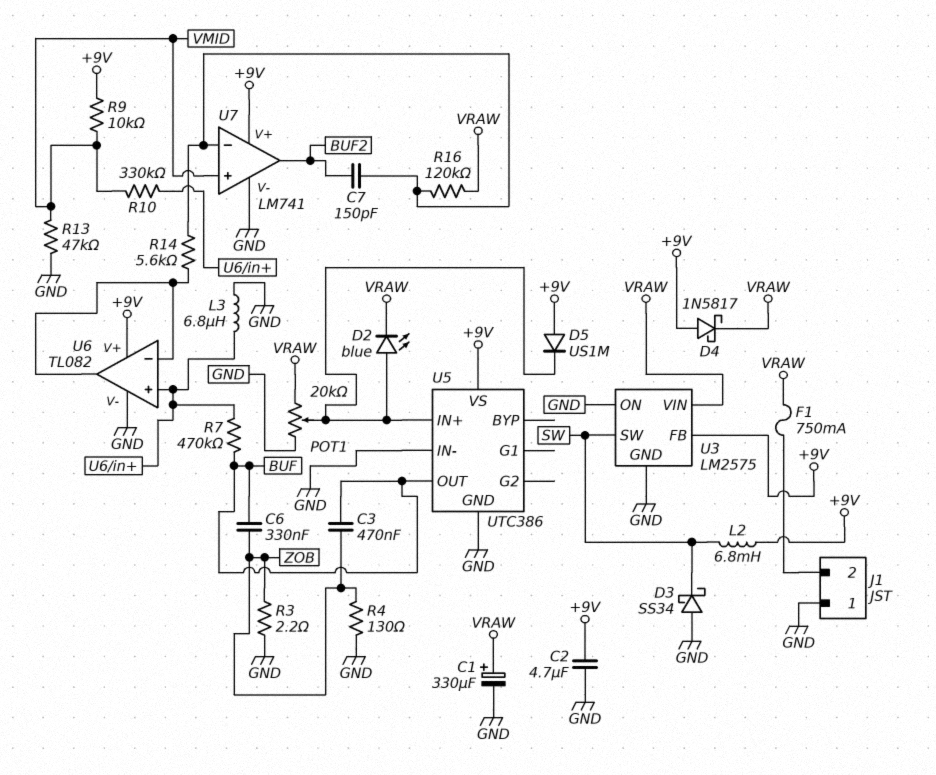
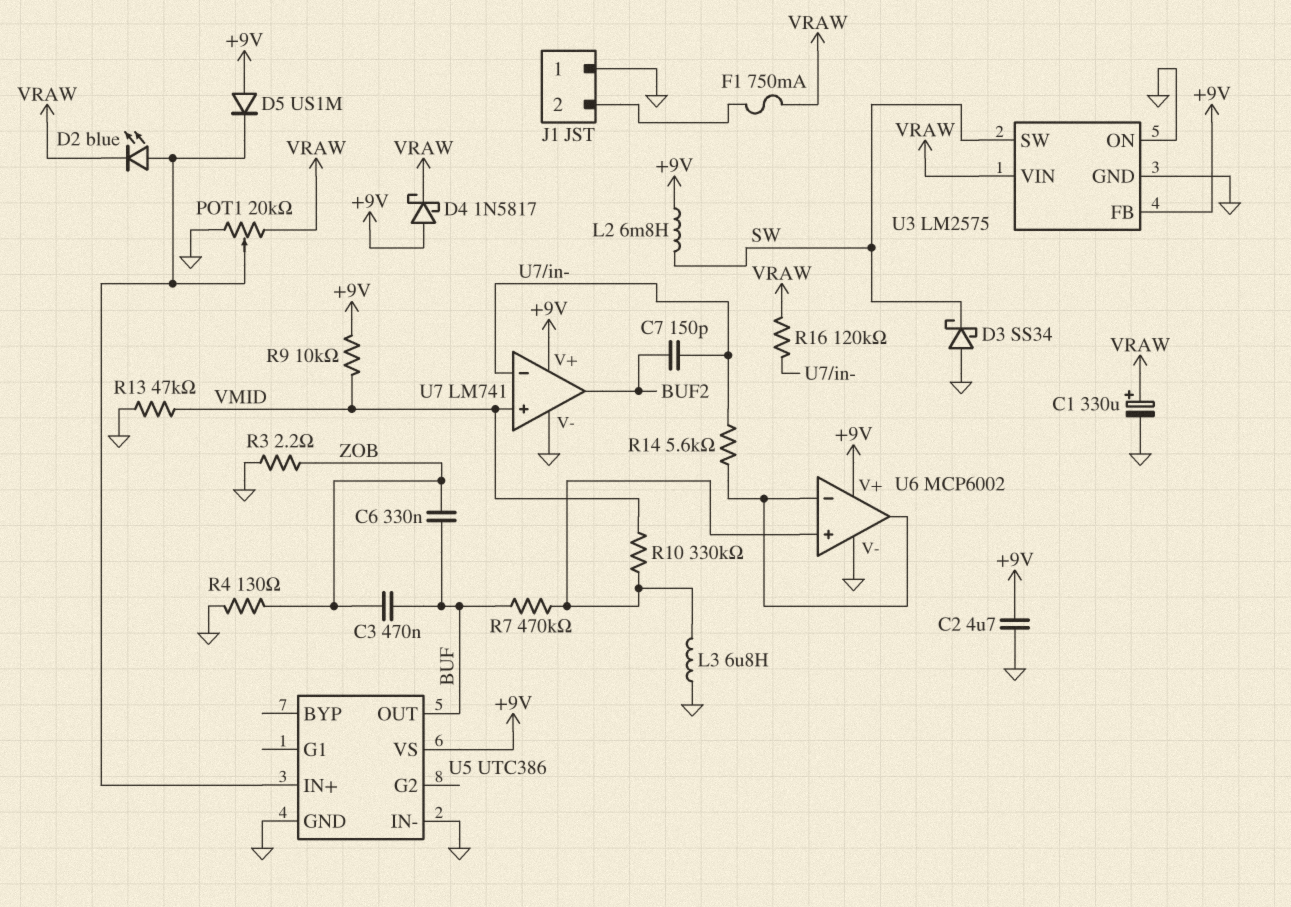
U6: TL082 -> MCP6002

